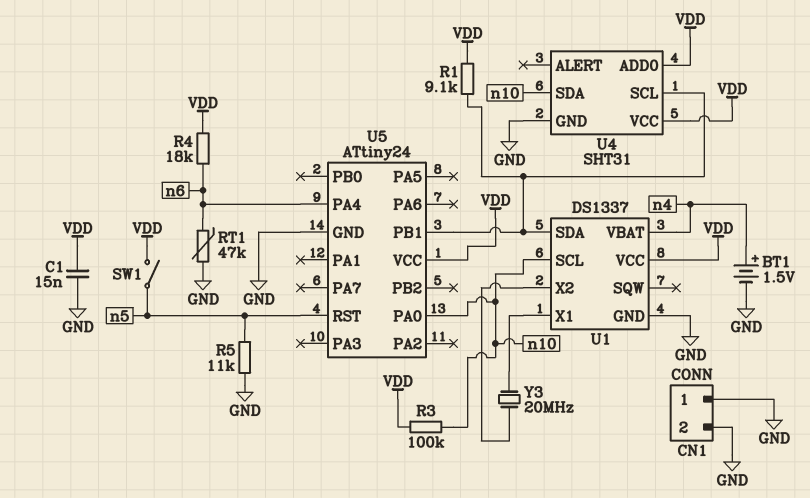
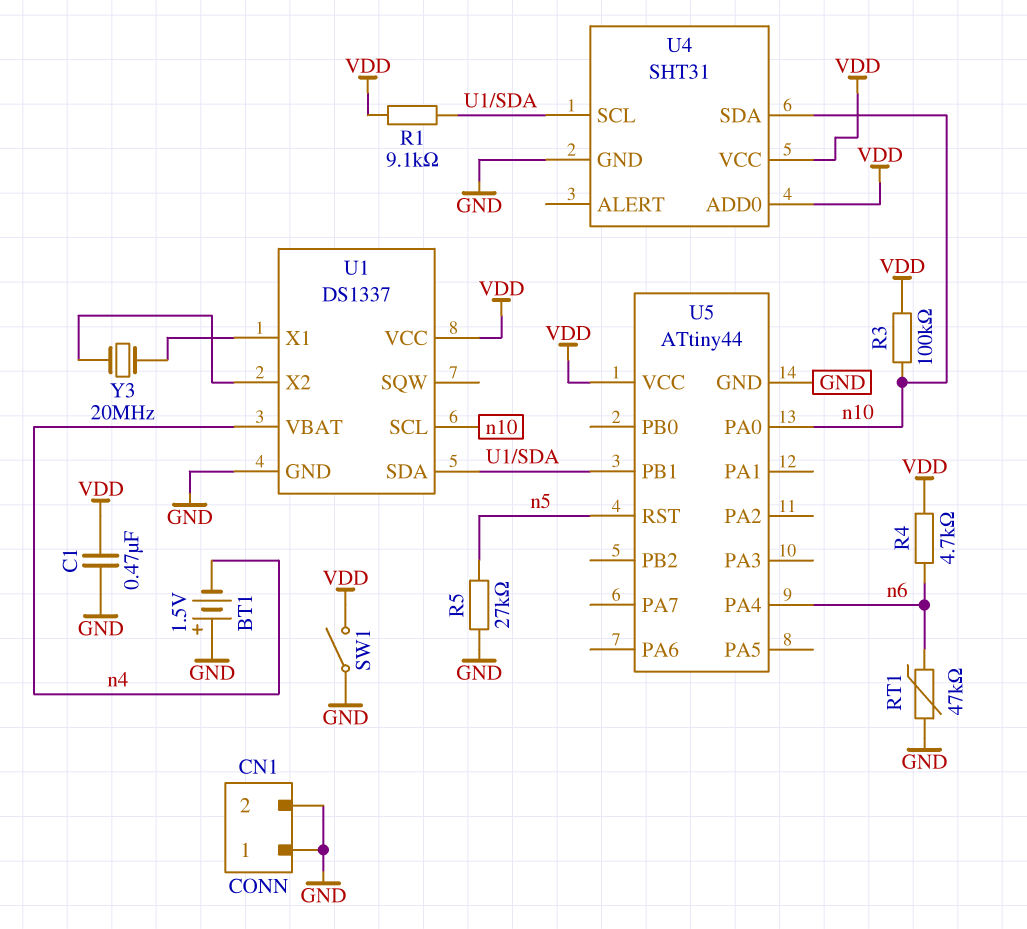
BT1: 1.5V (plus n4, minus GND) -> 1.5V (plus GND, minus n4)
C1: 15nF (GND, VDD) -> 470nF (GND, VDD)
R4: 18k (VDD, n6) -> 4.7k (VDD, n6)
R5: 11k (GND, n5) -> 27k (GND, n5)
SW1: switch (VDD, n5) -> switch (GND, VDD)
U5: ATtiny24 -> ATtiny44

